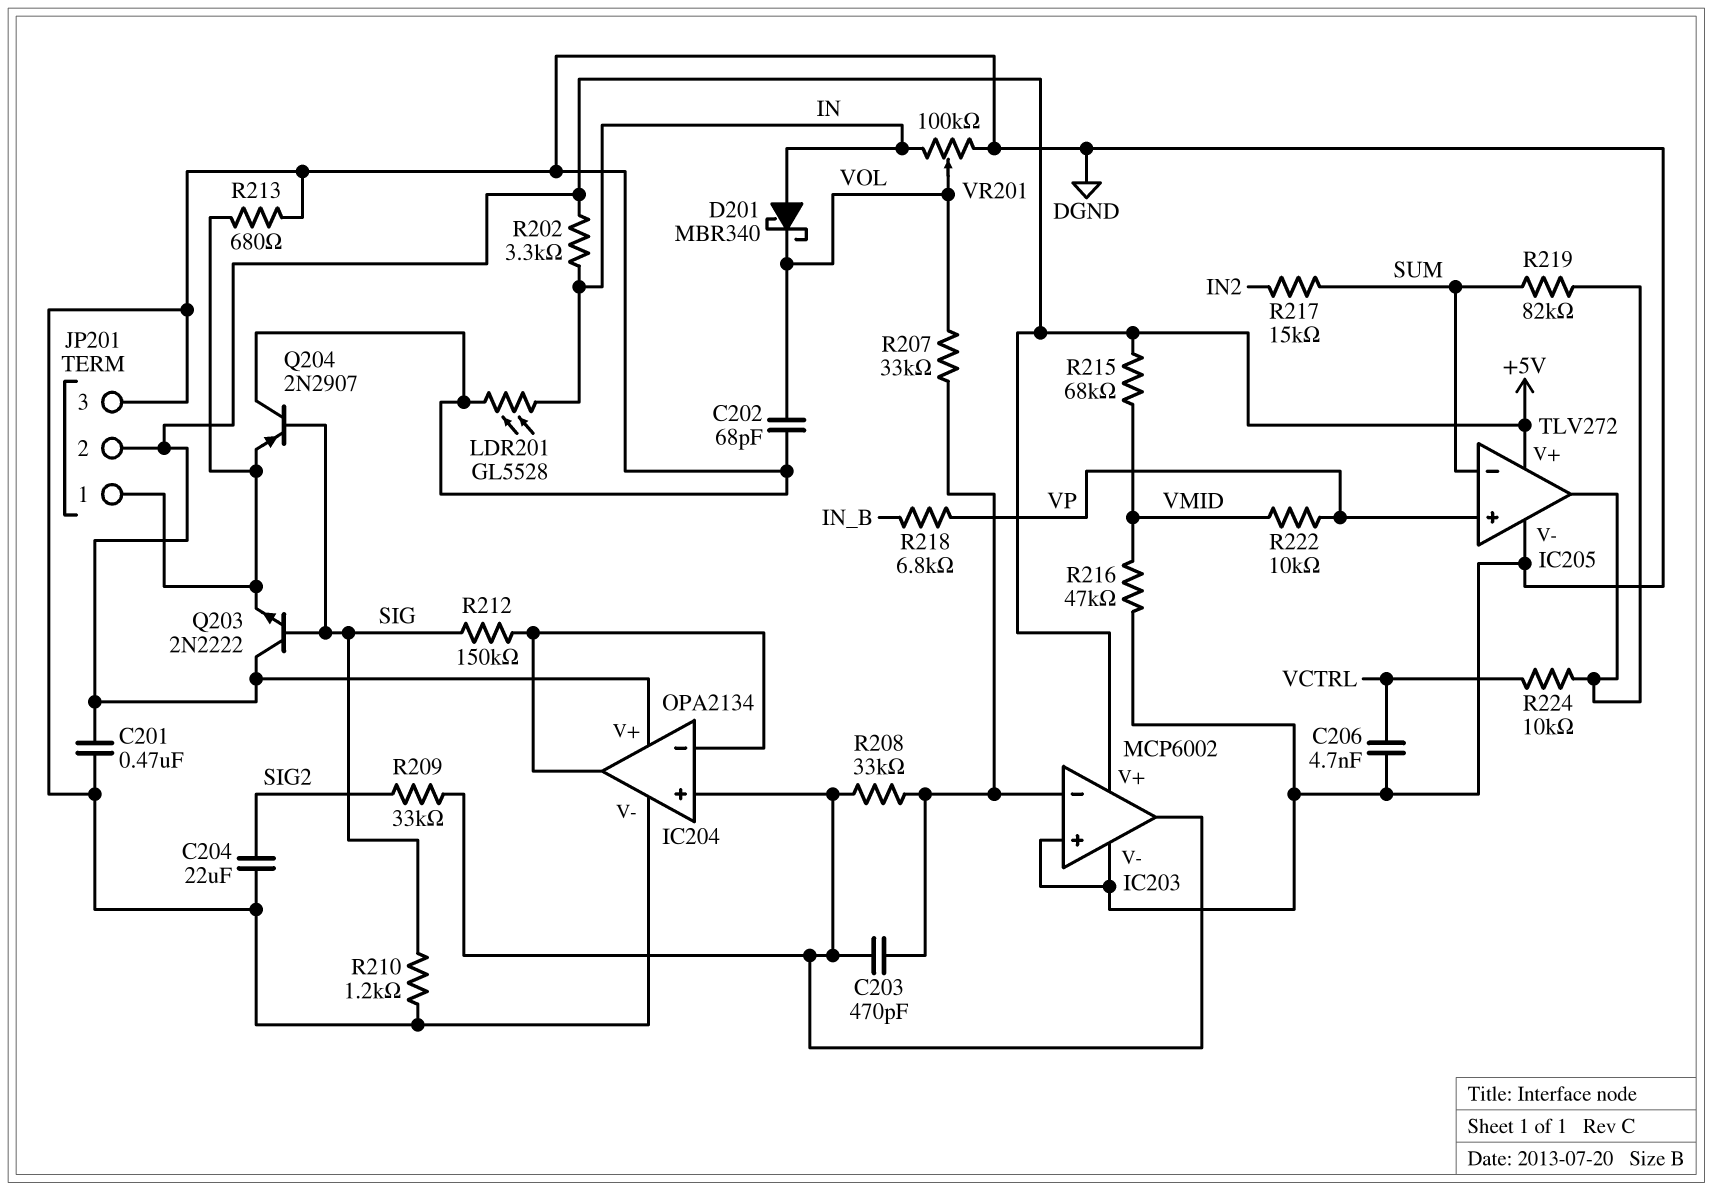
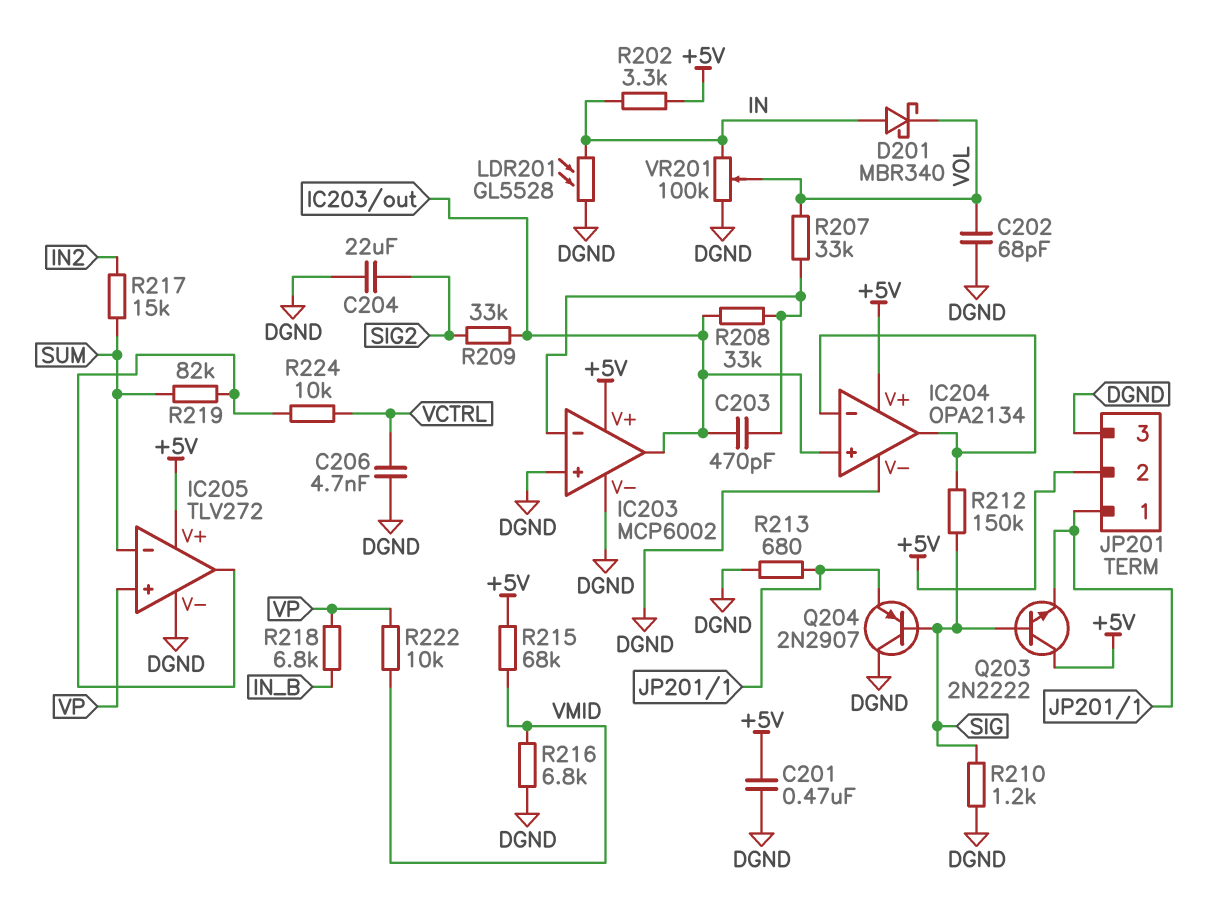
R216: 47k (DGND, VMID) -> 6.8k (DGND, VMID)

